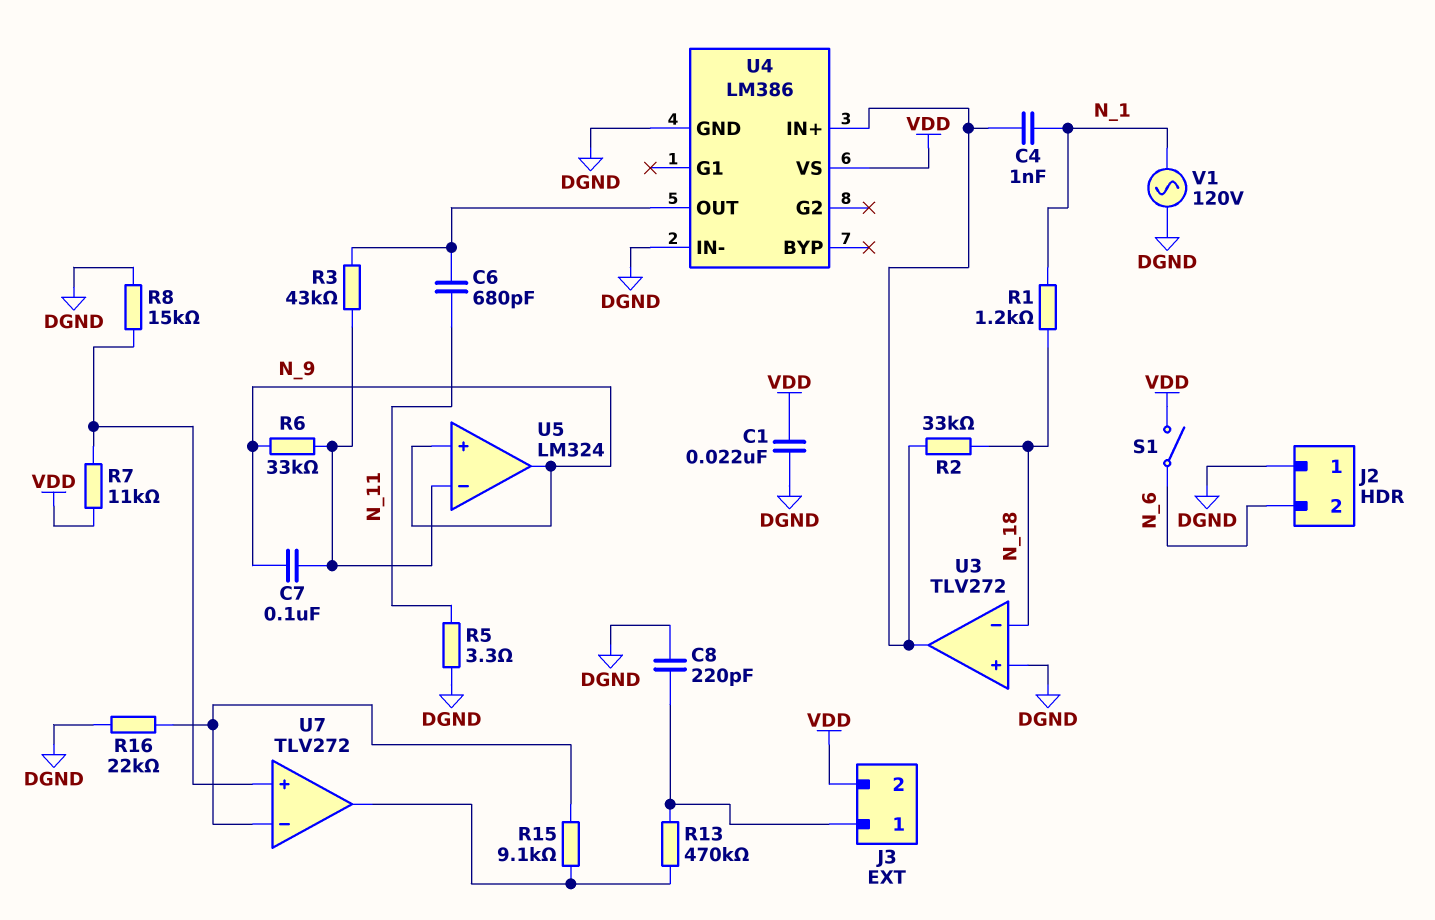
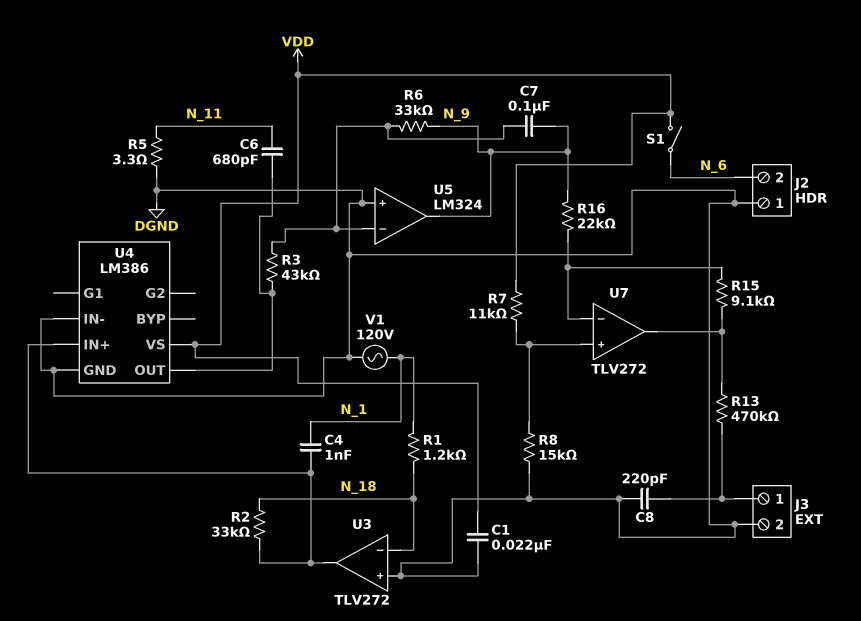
J3 pin 2: VDD -> DGND
R16: 22k (DGND, U7/in-) -> 22k (N_9, U7/in-)
U5 pin in+: N_9 -> DGND

